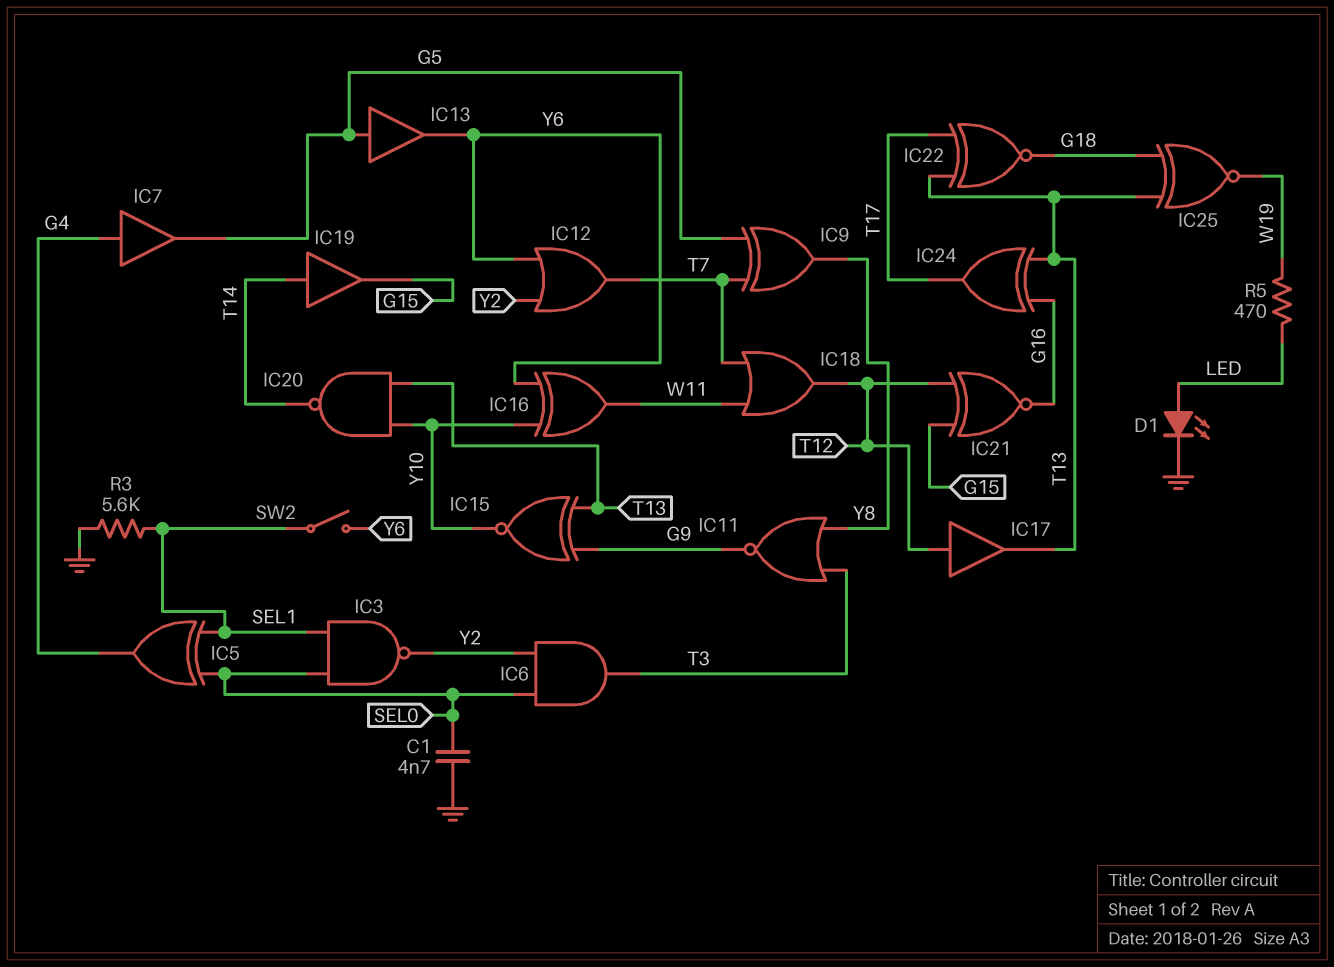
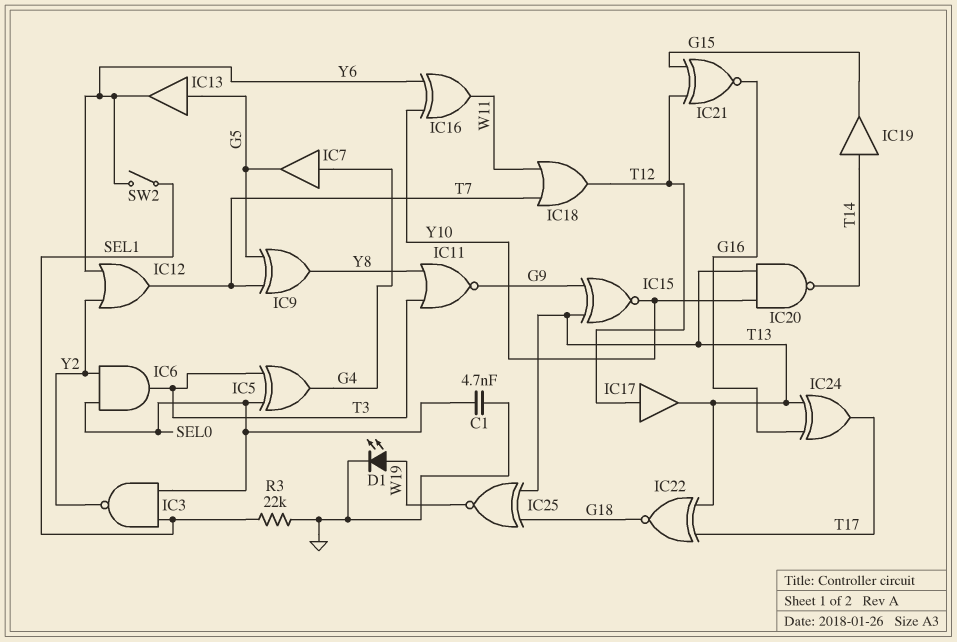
D1: LED (A LED, K GND) -> LED (A W19, K GND)
IC5: XOR (in SEL0, in SEL1, out G4) -> XOR (in SEL0, in T3, out G4)
R3: 5.6k (GND, SEL1) -> 22k (GND, SEL1)
R5: 470 (LED, W19) -> none

